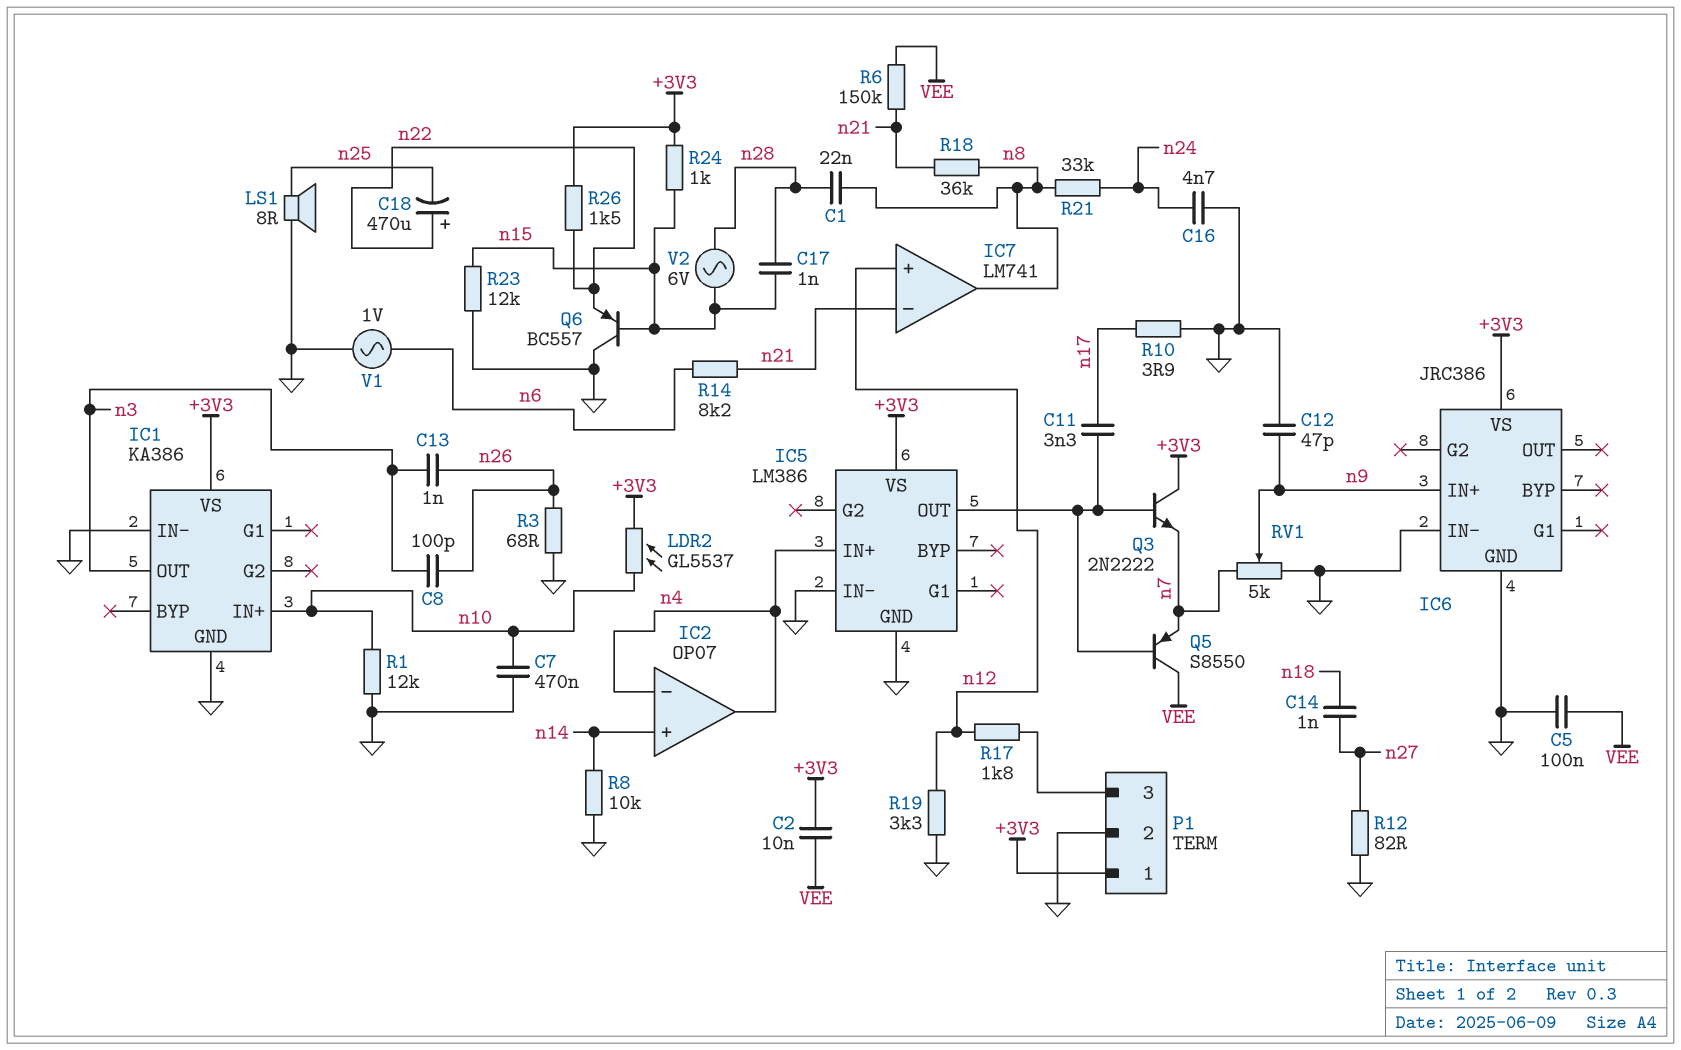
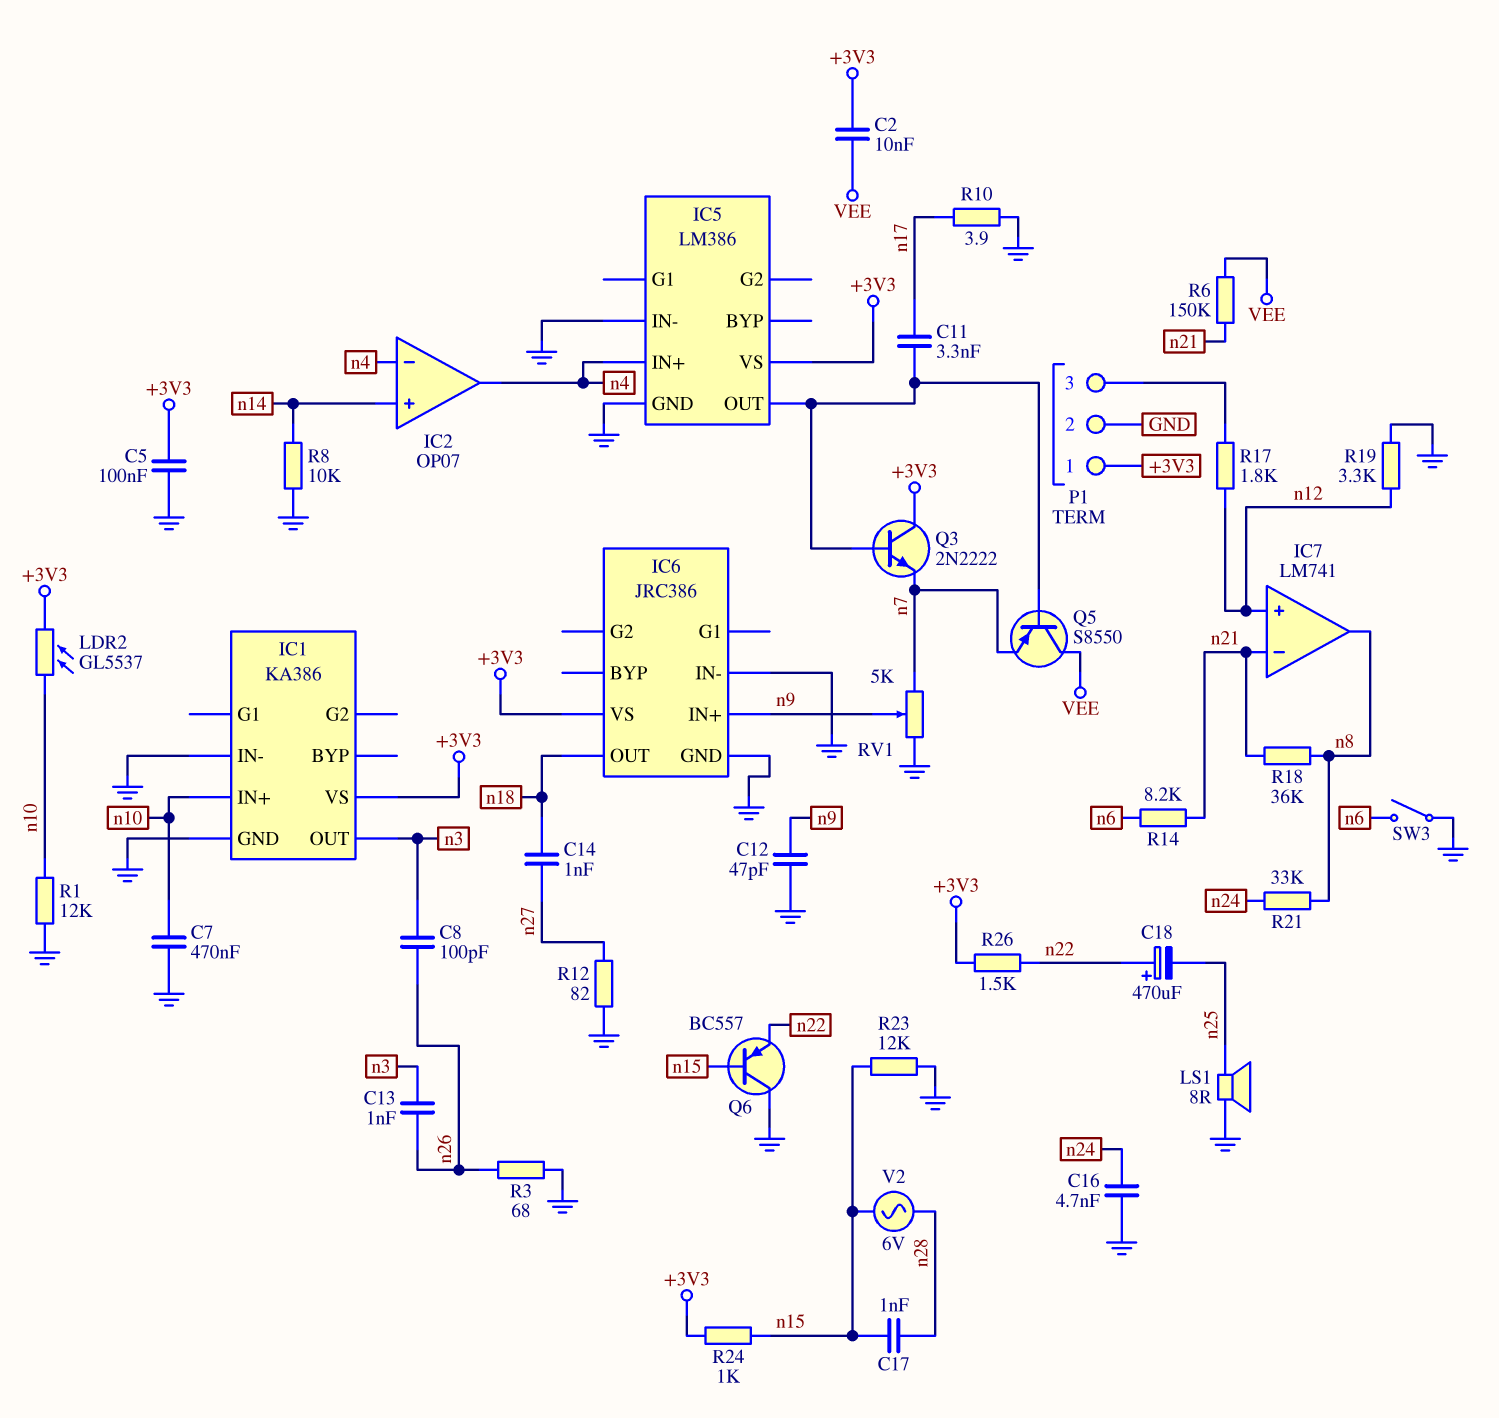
C1: 22nF (n8, n28) -> none
C5: 100nF (GND, VEE) -> 100nF (+3V3, GND)
IC6 pin OUT: none -> n18
SW3: none -> switch (GND, n6)
V1: AC 1V (GND, n6) -> none

